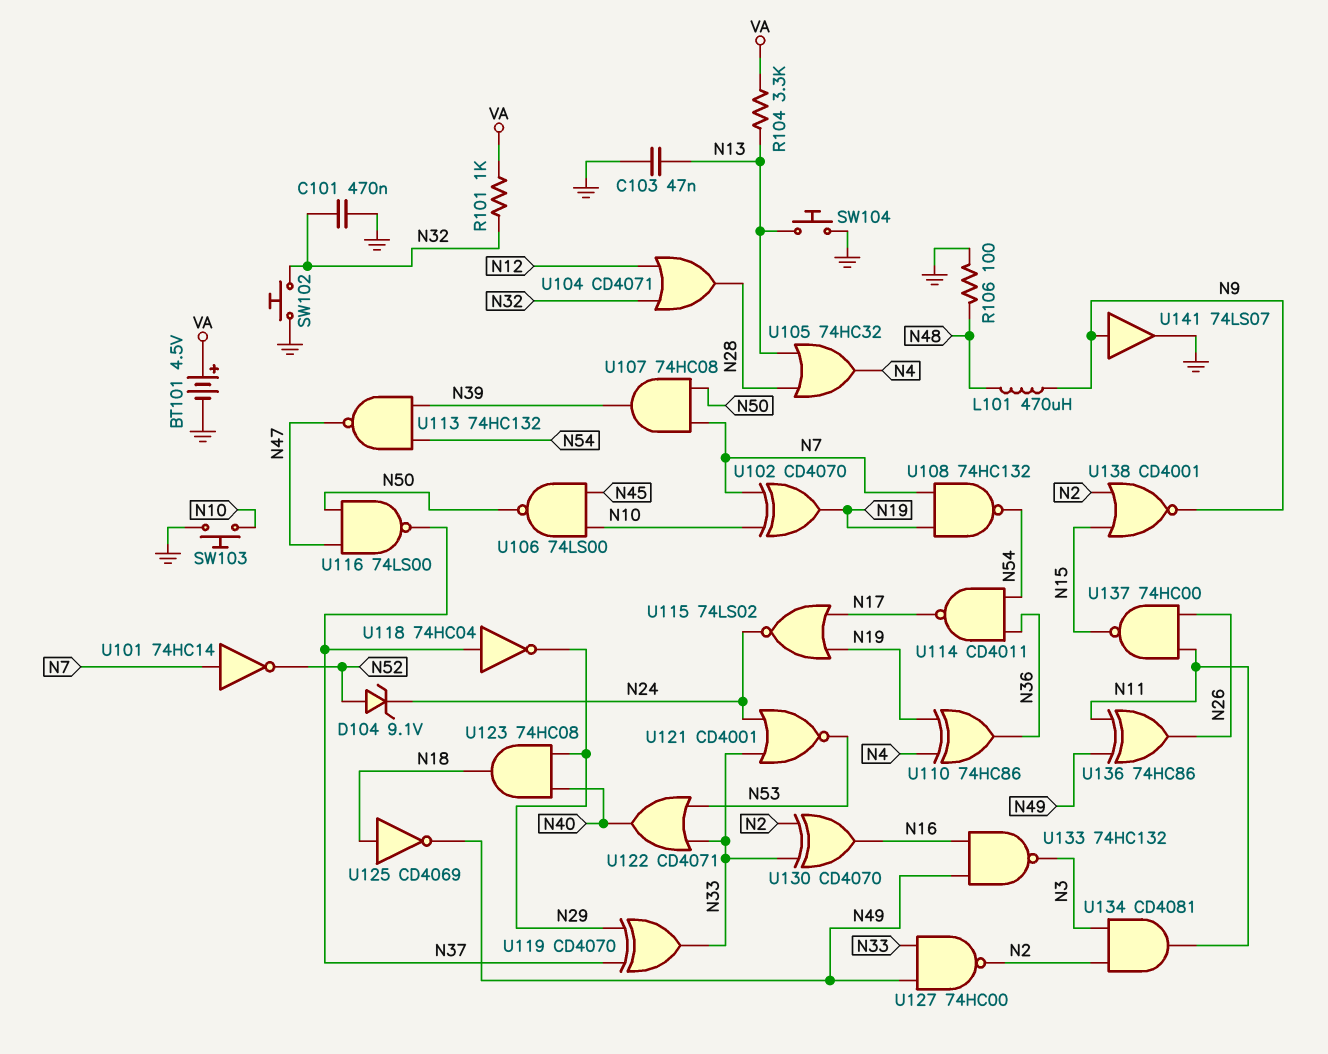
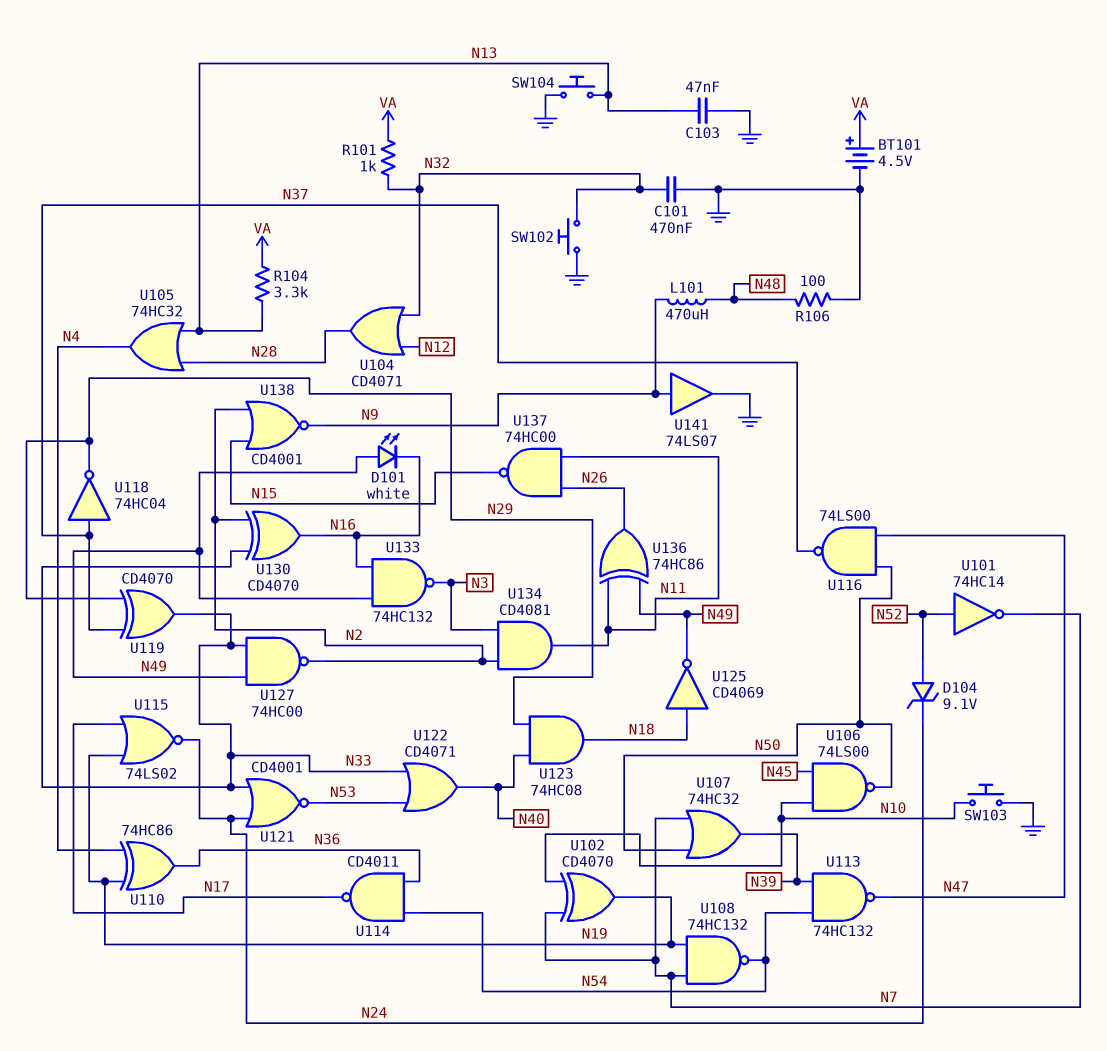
D101: none -> LED white (A N49, K N16)
U101: NOT 74HC14 (in N7, out N52) -> NOT 74HC14 (in N52, out N7)
U107: AND 74HC08 (in N7, in N50, out N39) -> OR 74HC32 (in N7, in N50, out N39)

